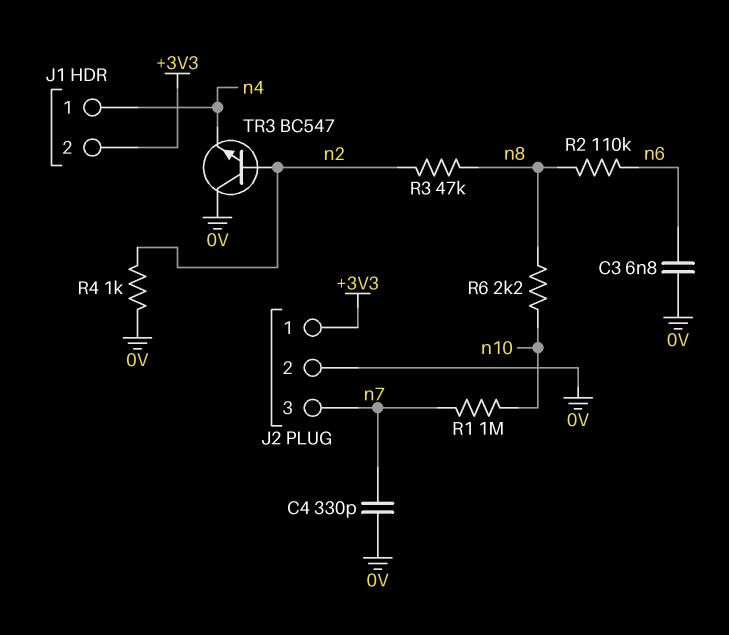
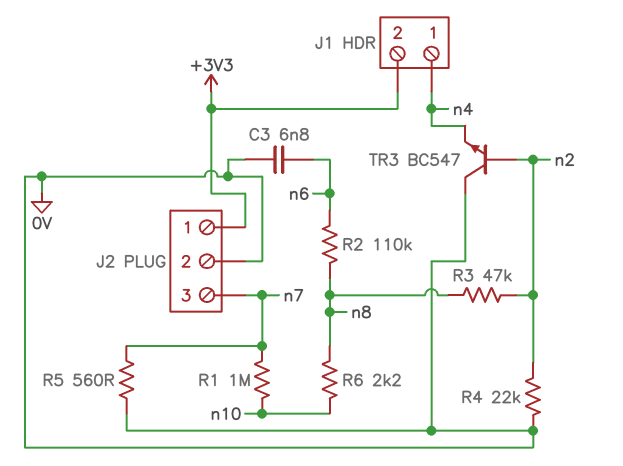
C4: 330pF (0V, n7) -> none
R4: 1k (0V, n2) -> 22k (0V, n2)
R5: none -> 560 (0V, n7)

